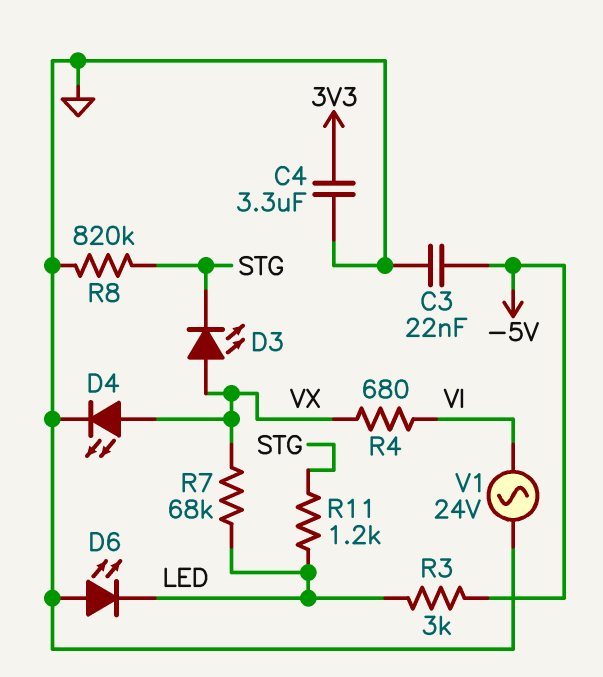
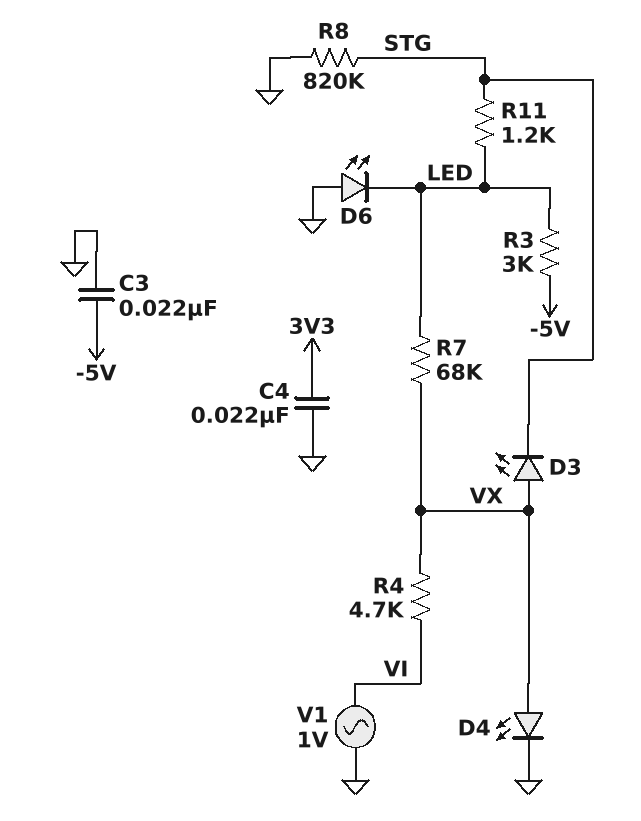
C4: 3.3uF (3V3, GND) -> 22nF (3V3, GND)
R4: 680 (VI, VX) -> 4.7k (VI, VX)
V1: AC 24V (GND, VI) -> AC 1V (GND, VI)

